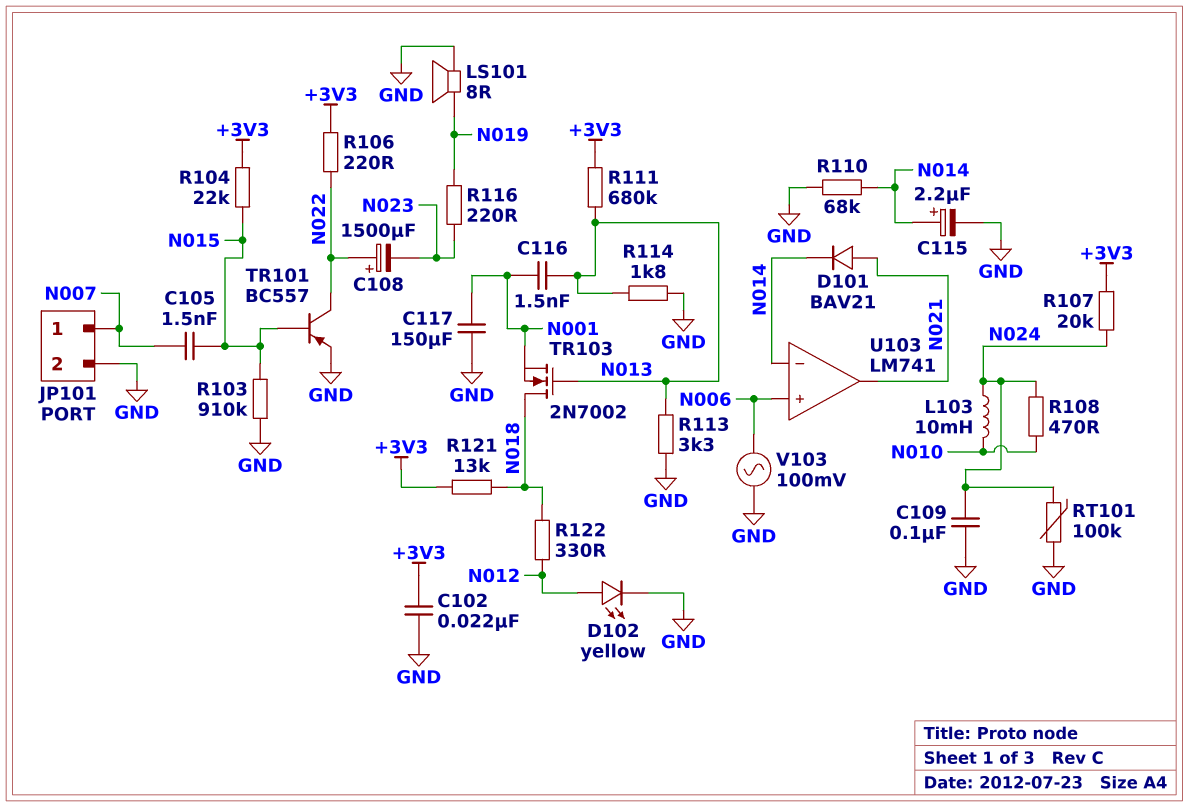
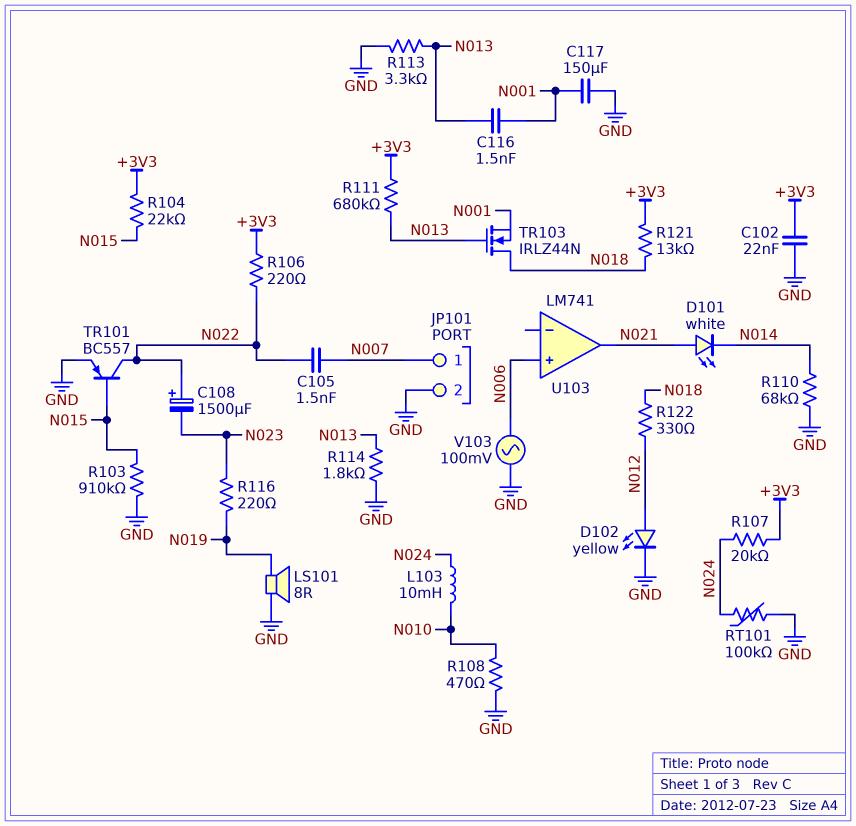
C105: 1.5nF (N007, N015) -> 1.5nF (N007, N022)
C109: 100nF (GND, N024) -> none
C115: 2.2uF (plus N014, minus GND) -> none
D101: diode BAV21 (A N021, K N014) -> LED white (A N021, K N014)
R108: 470 (N010, N024) -> 470 (GND, N010)
TR103: NMOS 2N7002 (G N013, D N018, S N001) -> NMOS IRLZ44N (G N013, D N018, S N001)
U103 pin in-: N014 -> none

